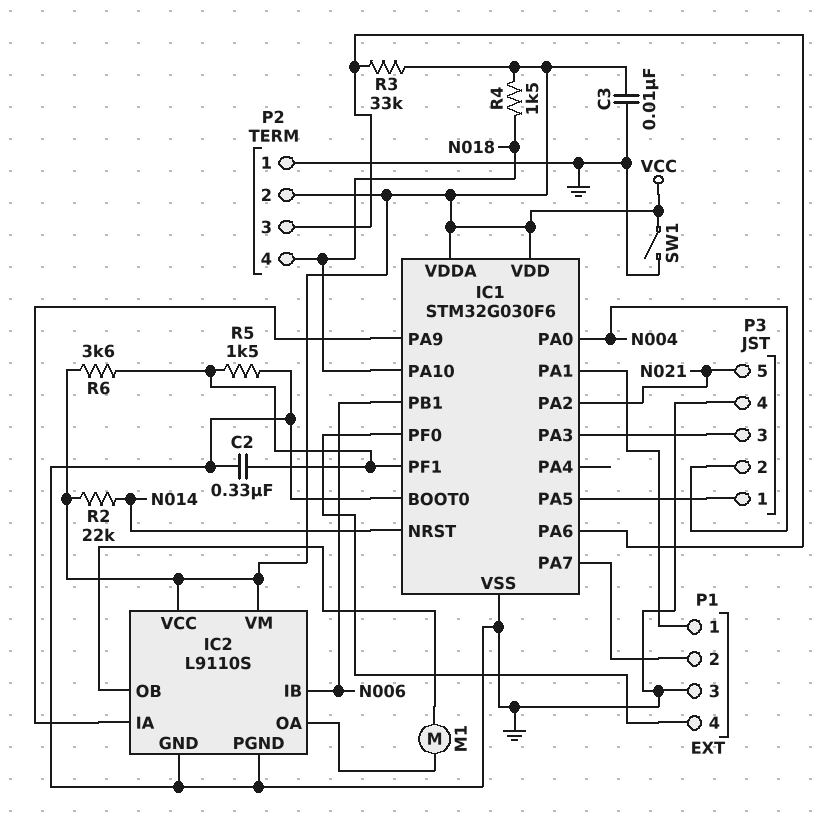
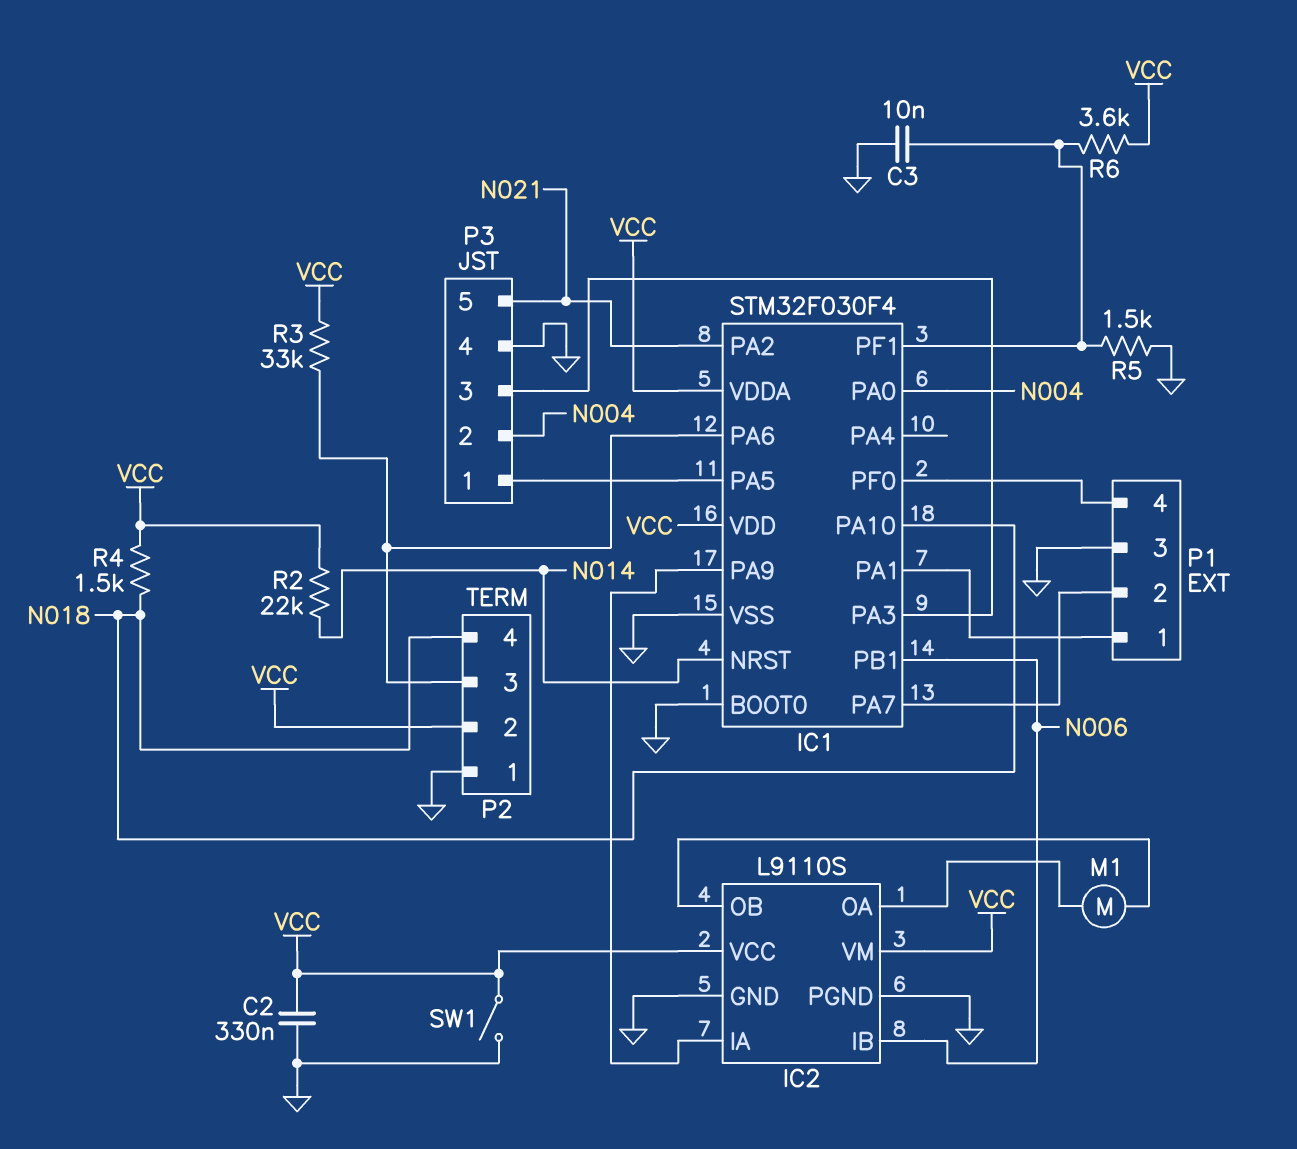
C2: 330nF (GND, IC1/PF1) -> 330nF (GND, VCC)
C3: 10nF (GND, VCC) -> 10nF (GND, IC1/PF1)
IC1: STM32G030F6 -> STM32F030F4

